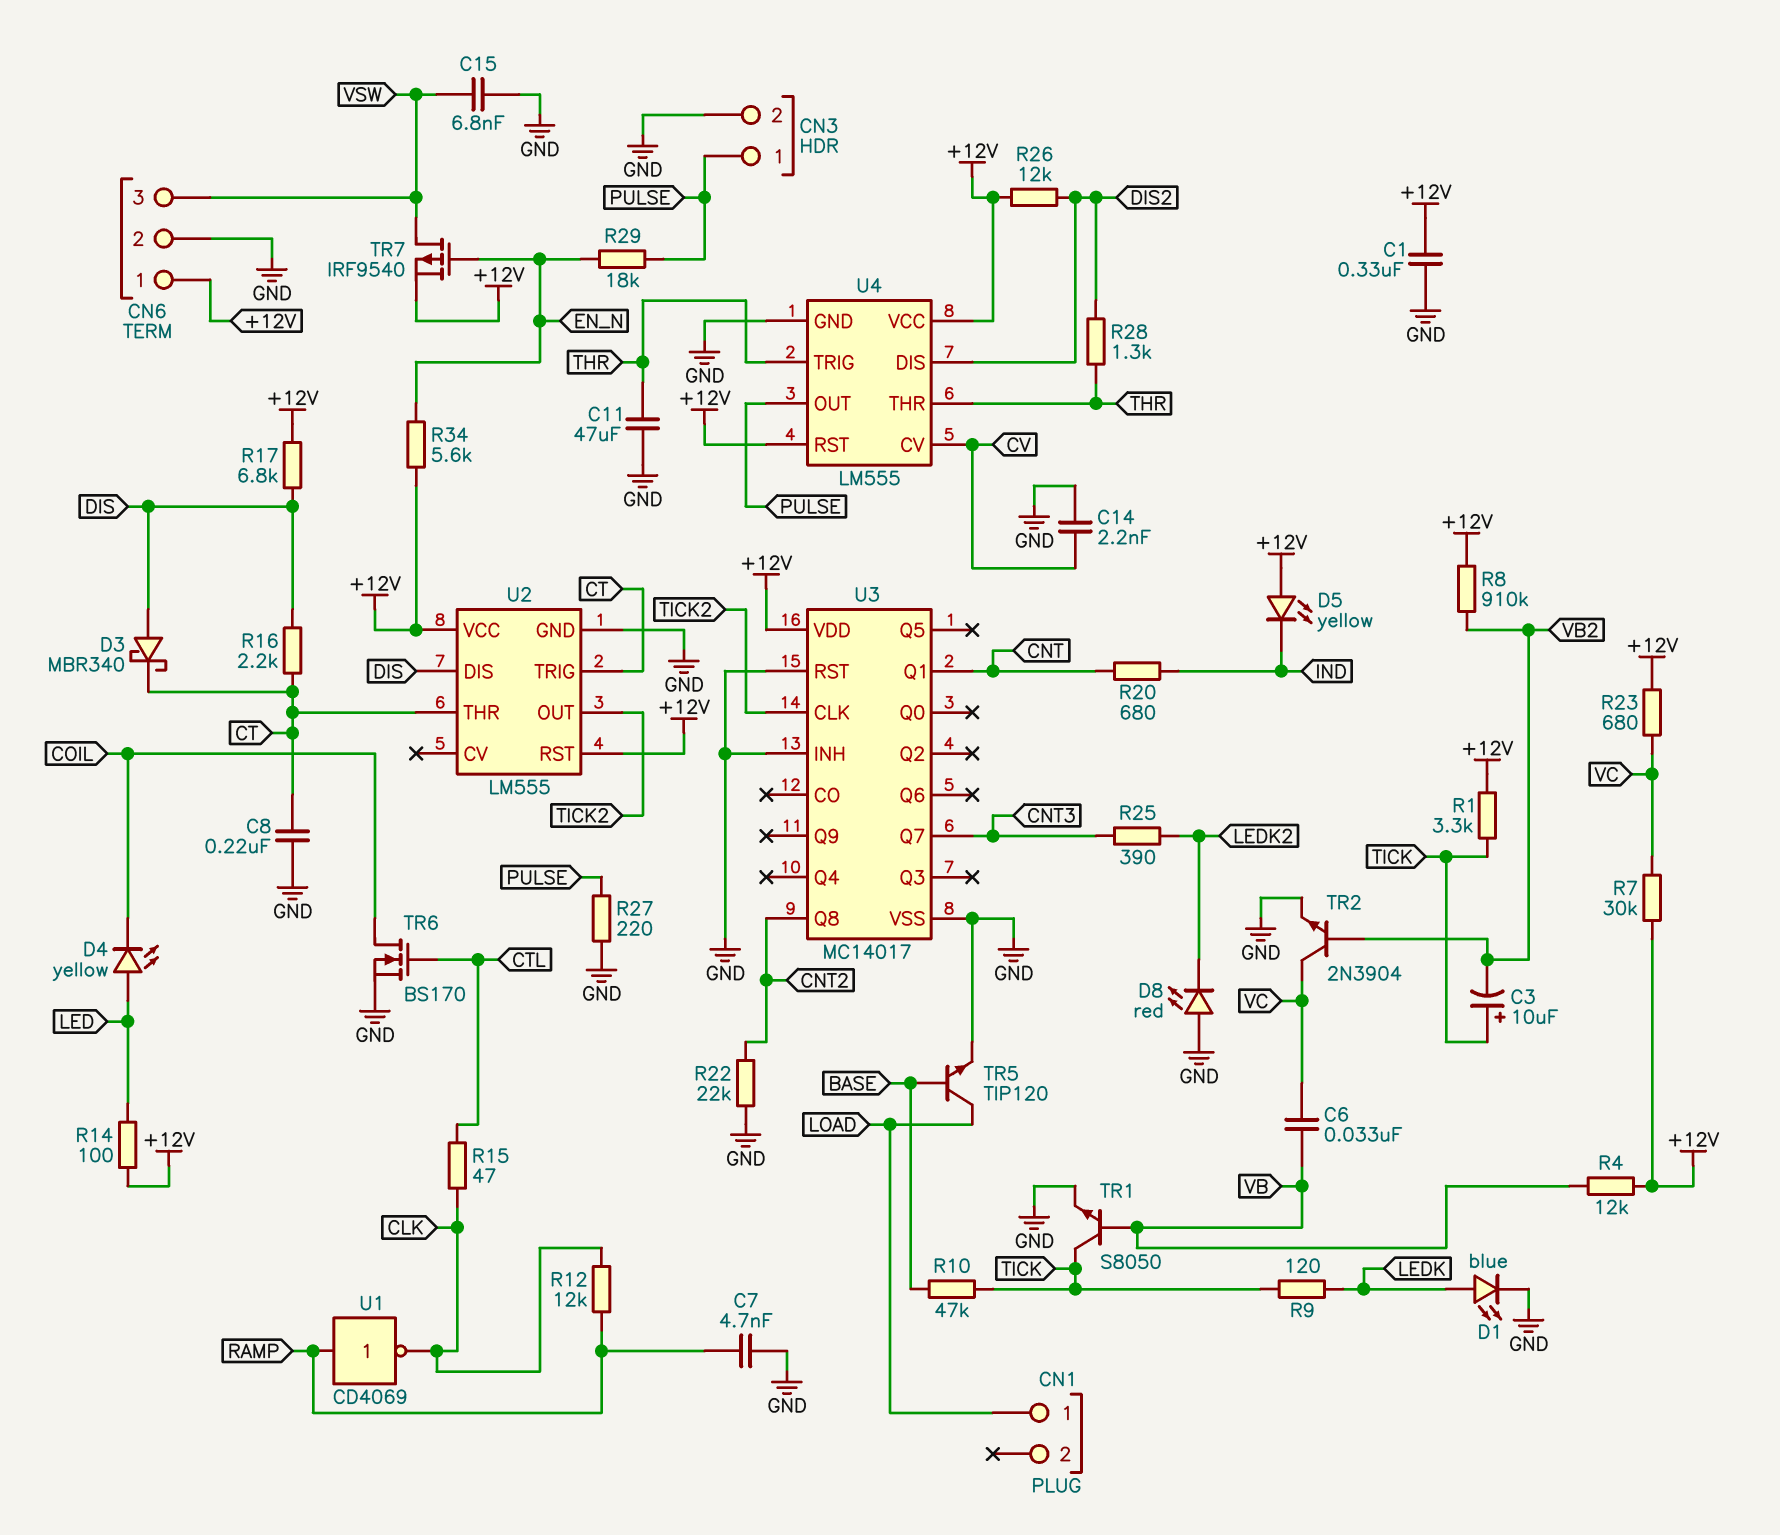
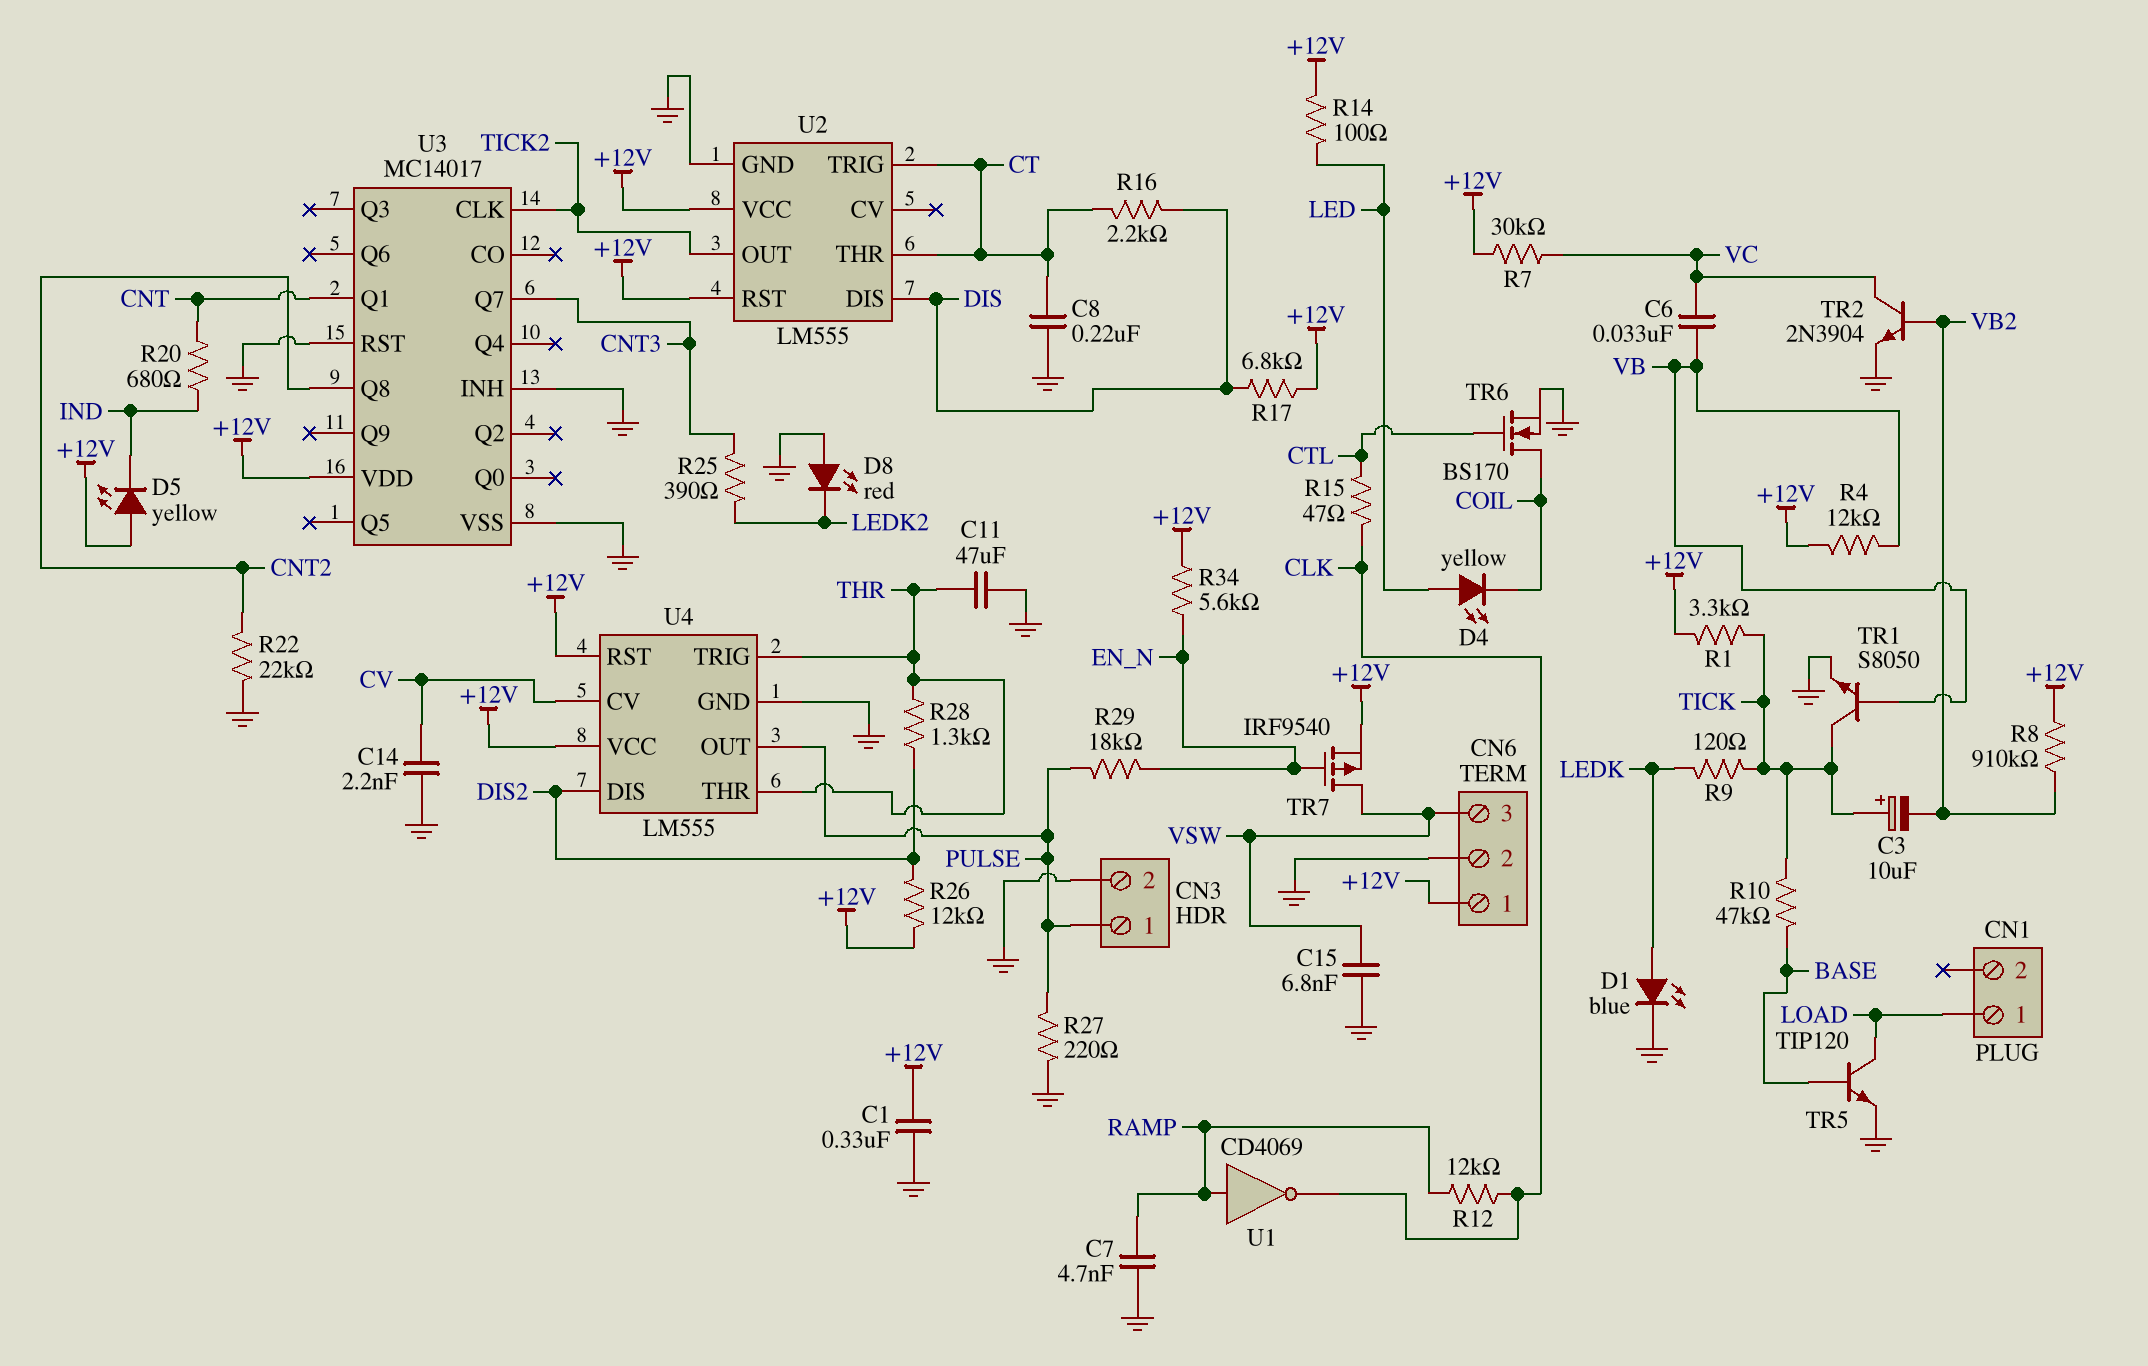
D3: schottky MBR340 (A DIS, K CT) -> none
R23: 680 (+12V, VC) -> none

